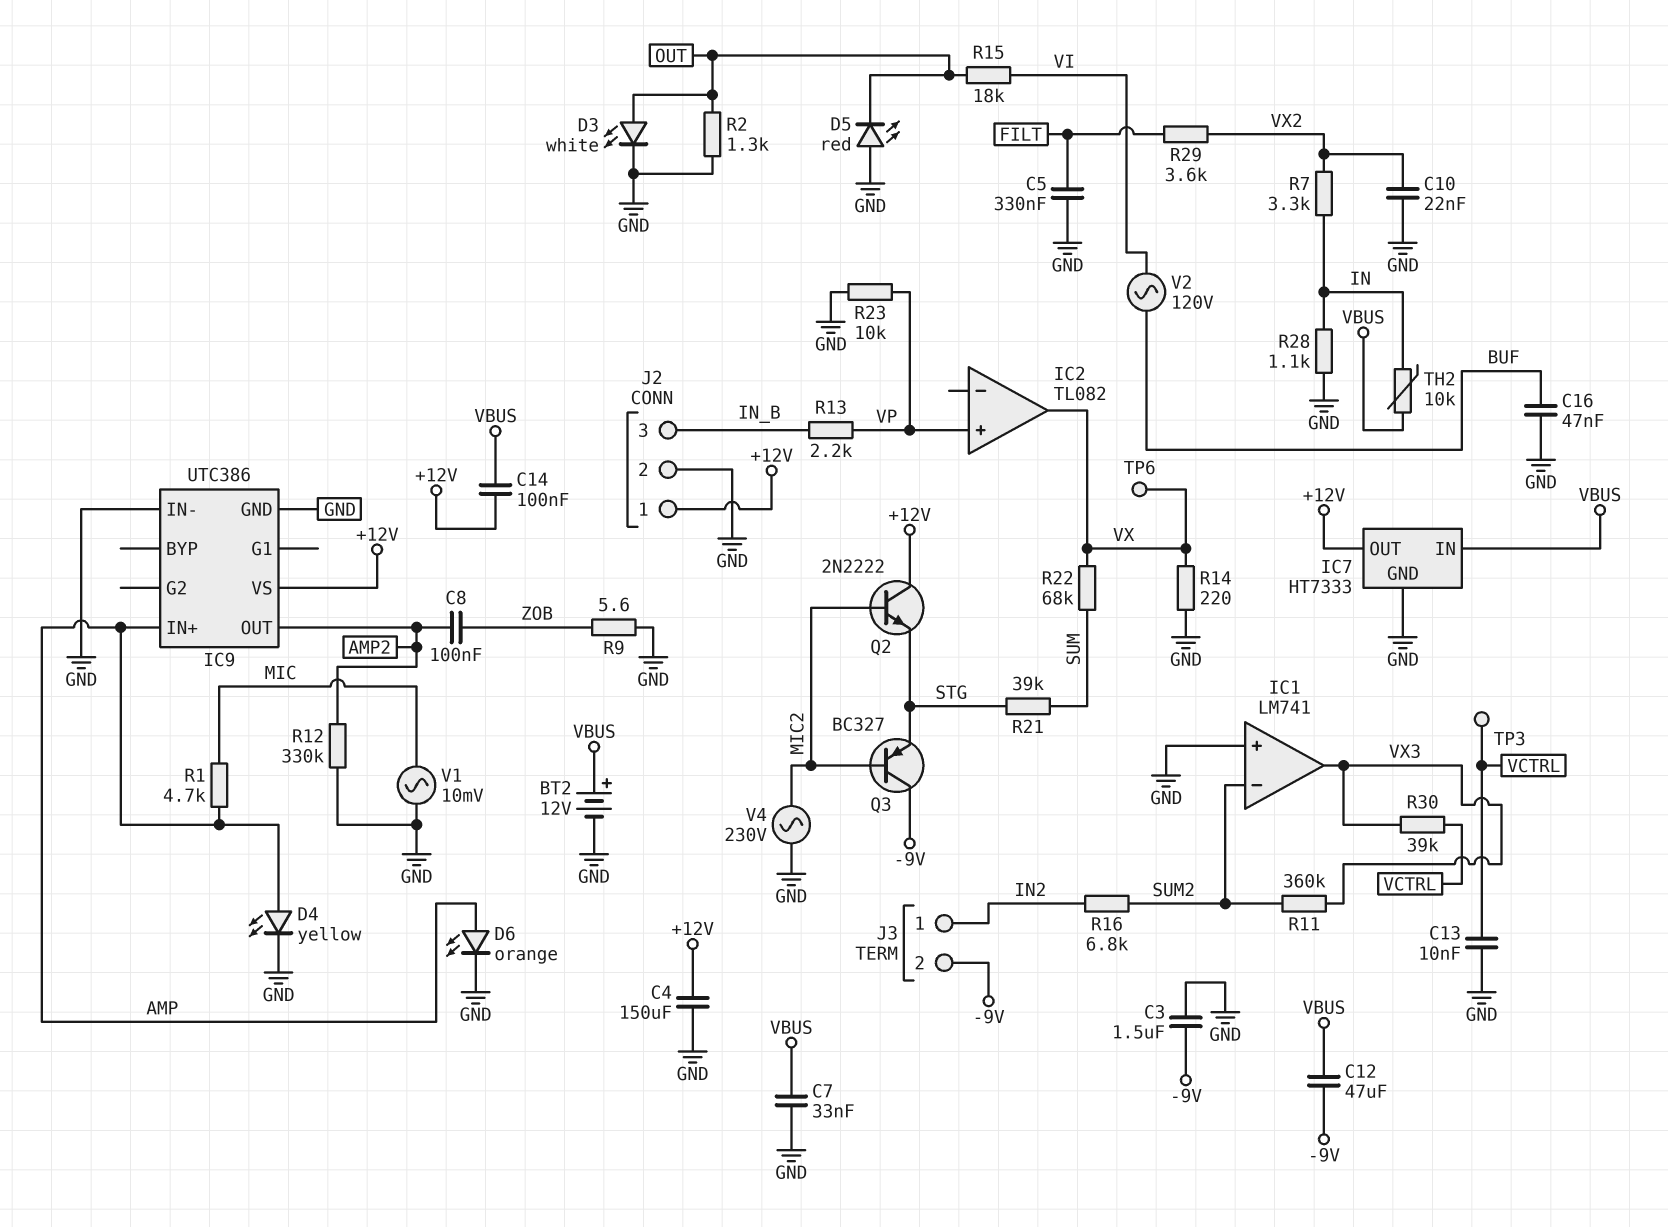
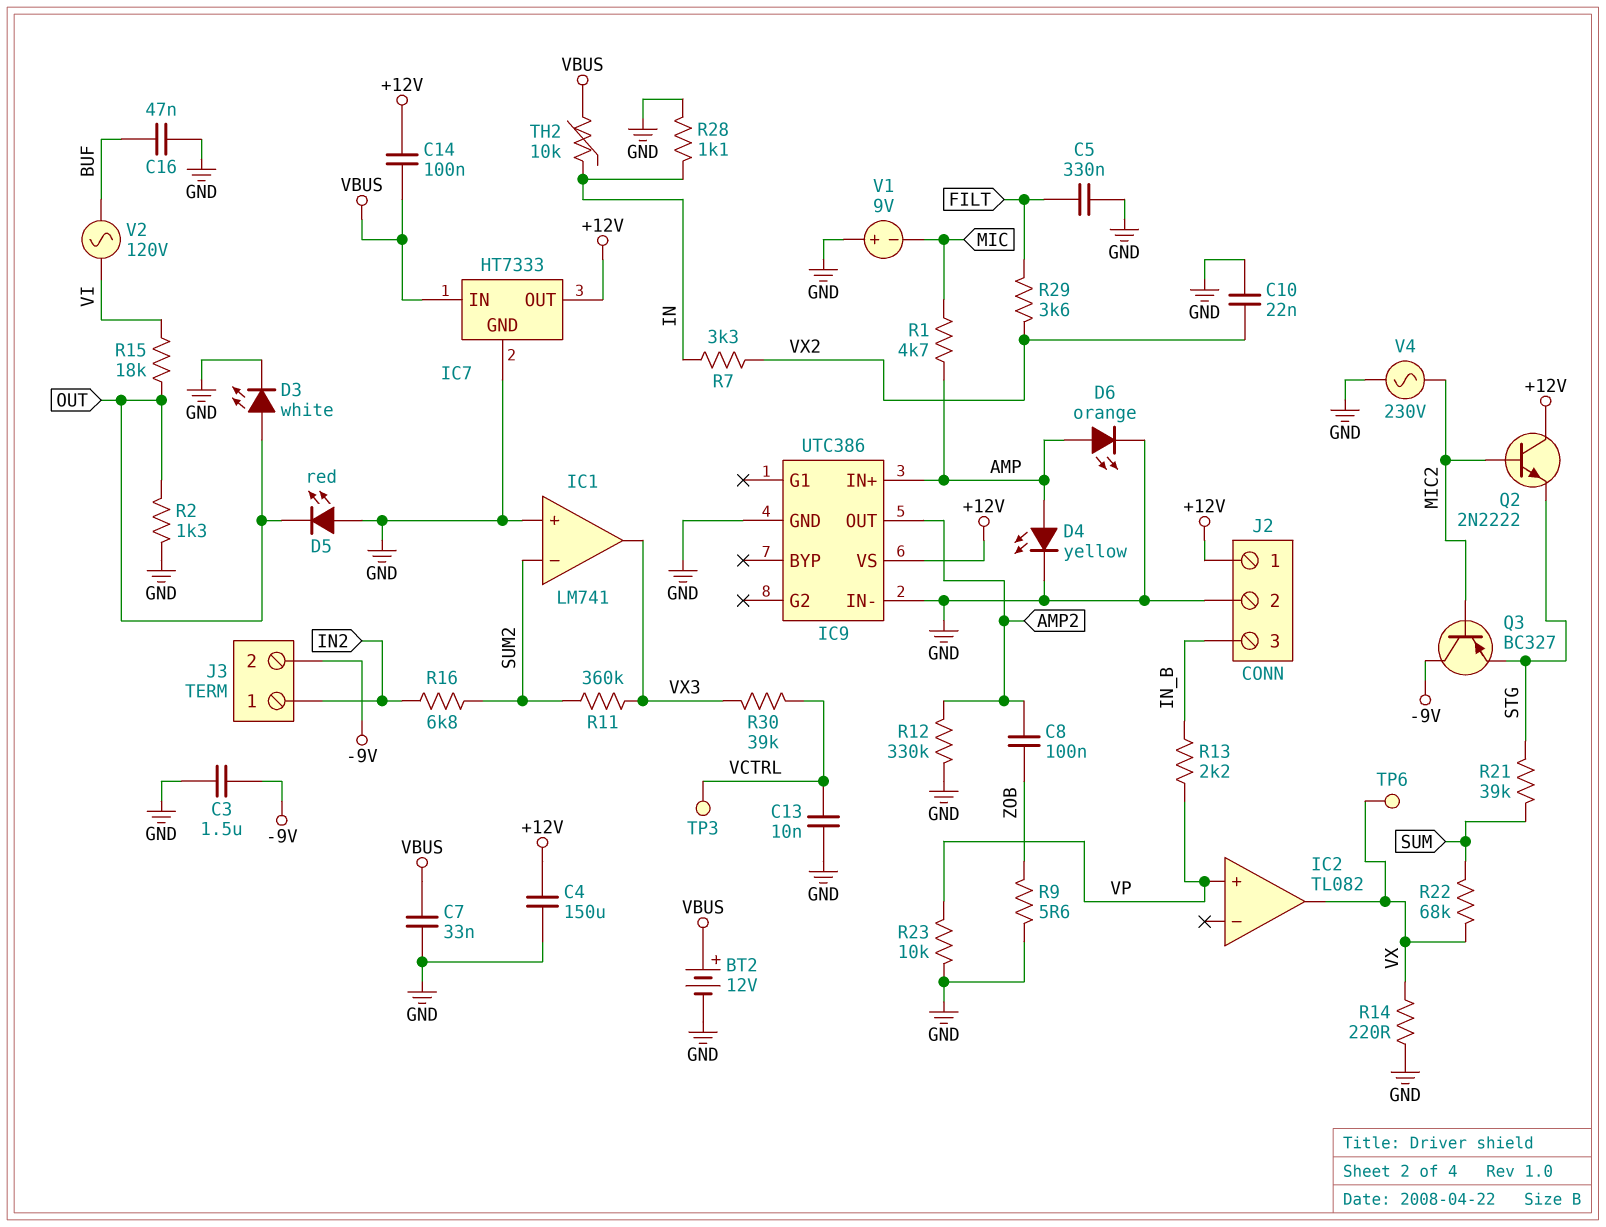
C12: 47uF (-9V, VBUS) -> none
V1: AC 10mV (GND, MIC) -> 9V (plus GND, minus MIC)

